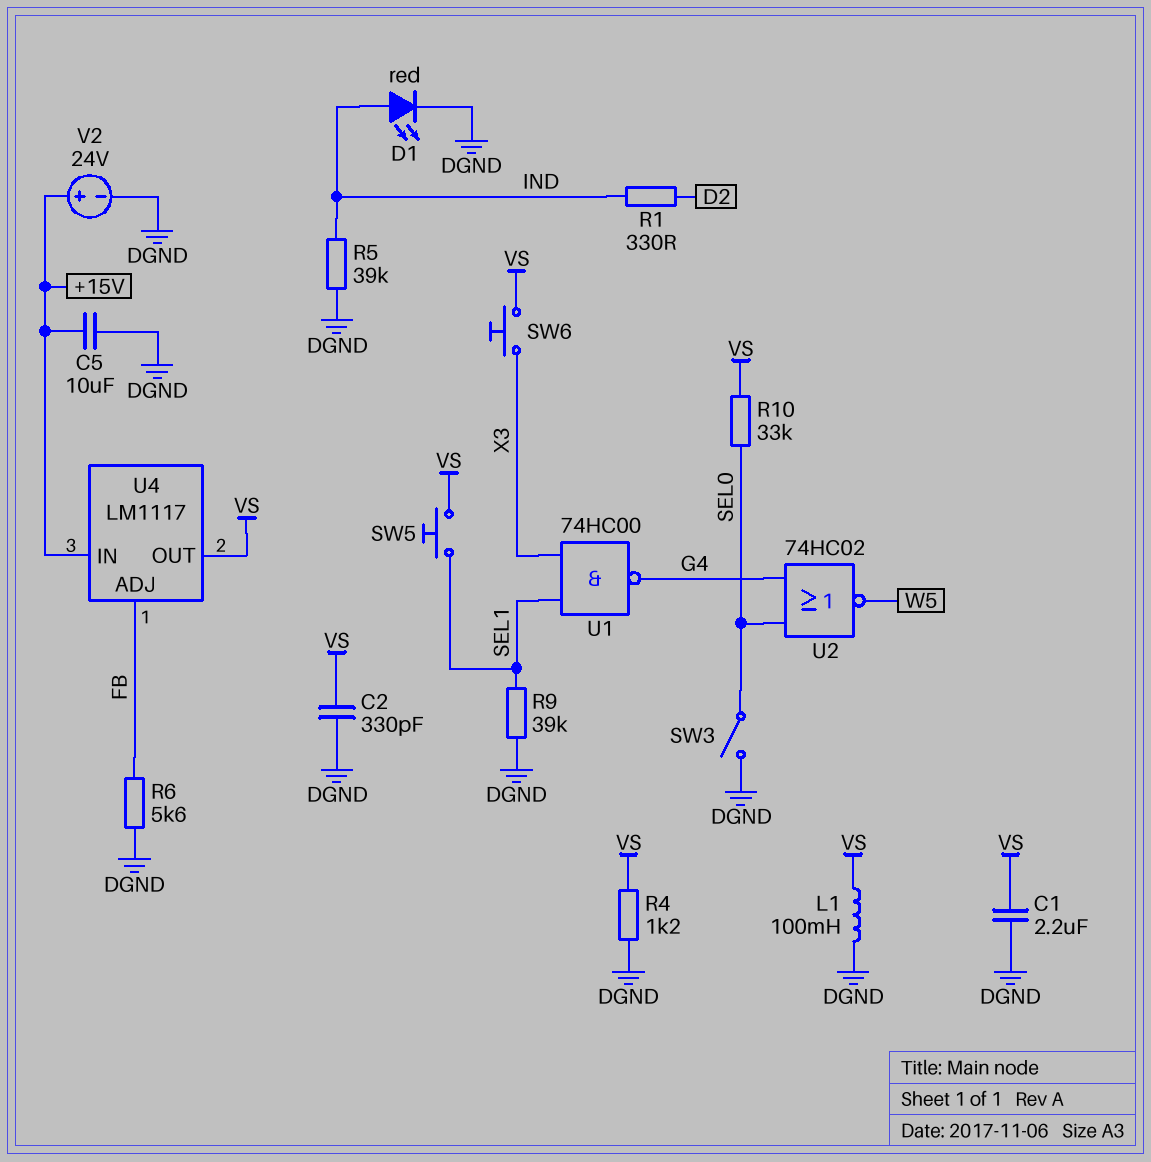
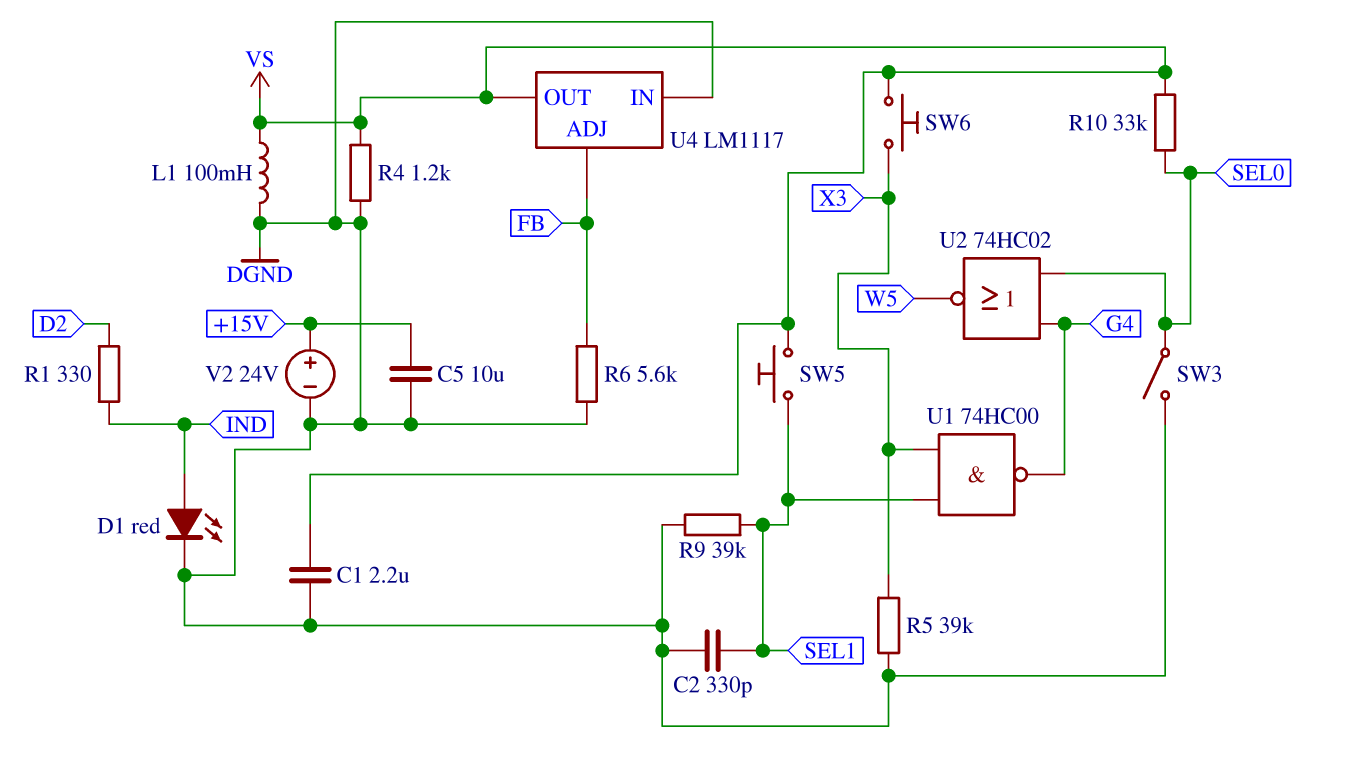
C2: 330pF (DGND, VS) -> 330pF (DGND, SEL1)
R5: 39k (DGND, IND) -> 39k (DGND, X3)
U4 pin IN: +15V -> DGND

